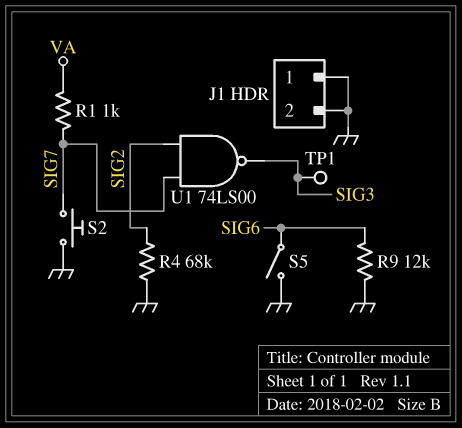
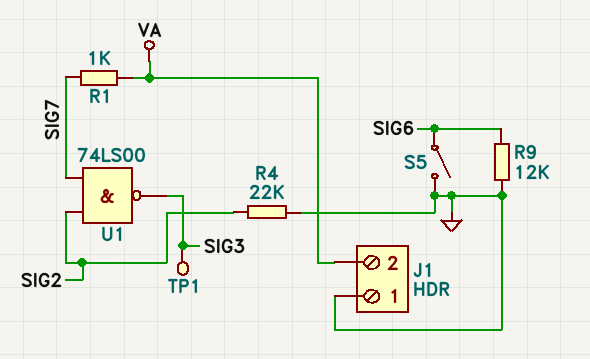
J1 pin 2: GND -> VA
R4: 68k (GND, SIG2) -> 22k (GND, SIG2)
S2: button (GND, SIG7) -> none

